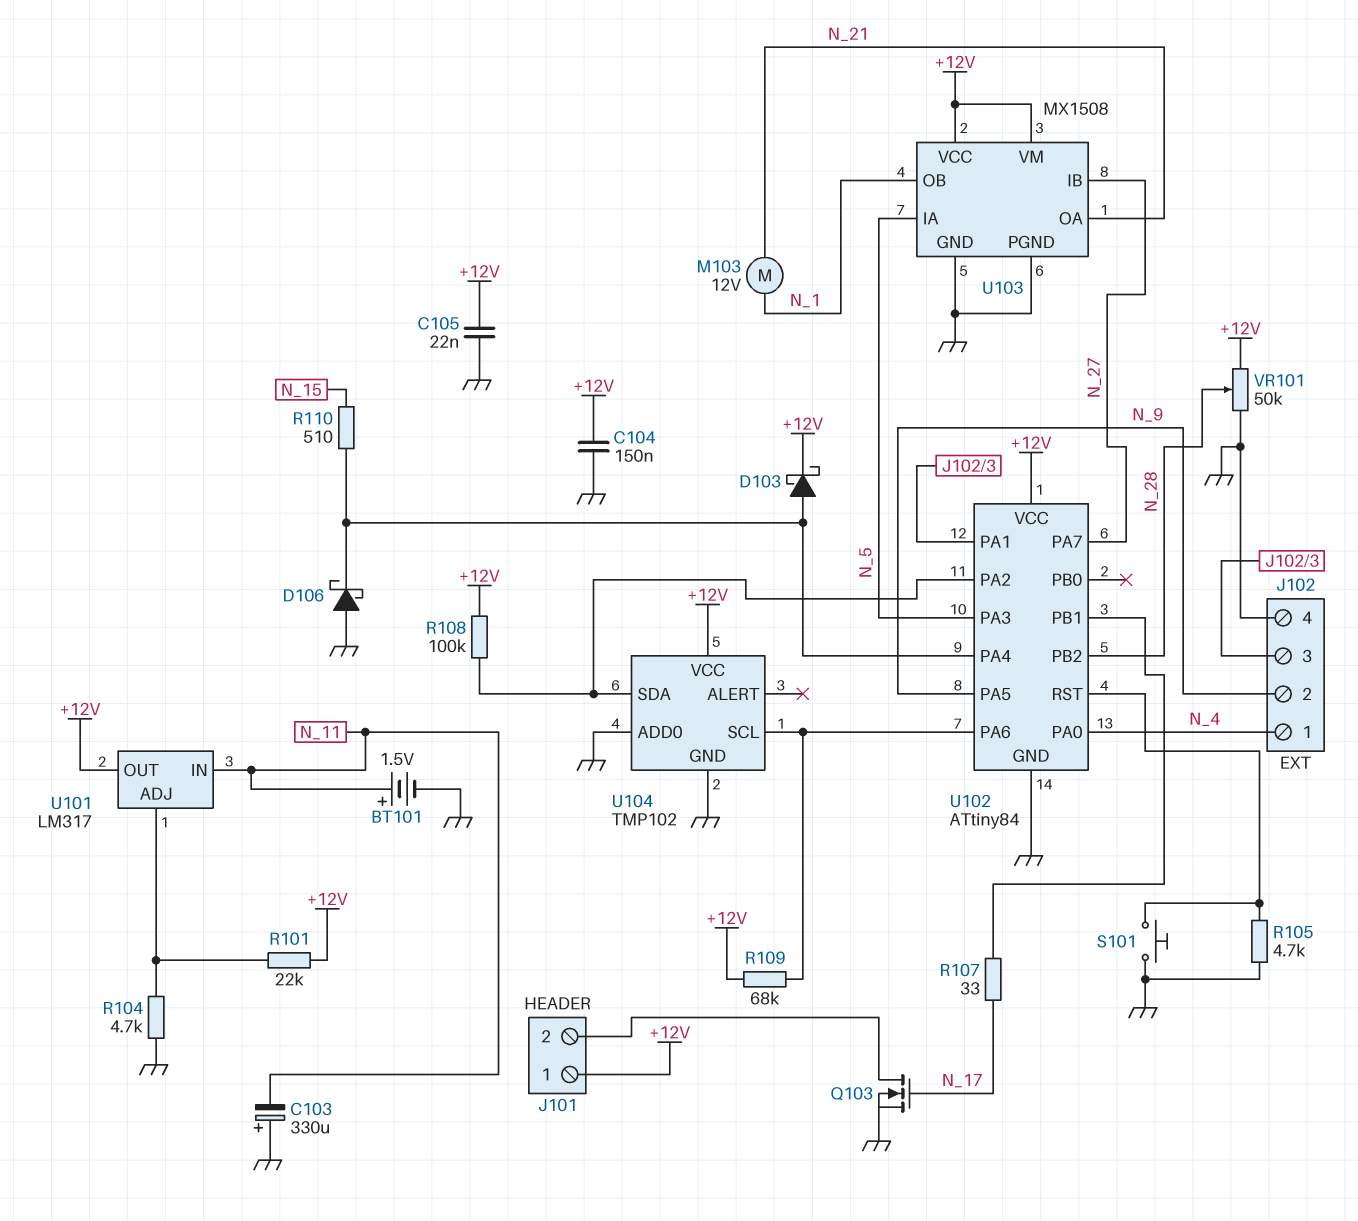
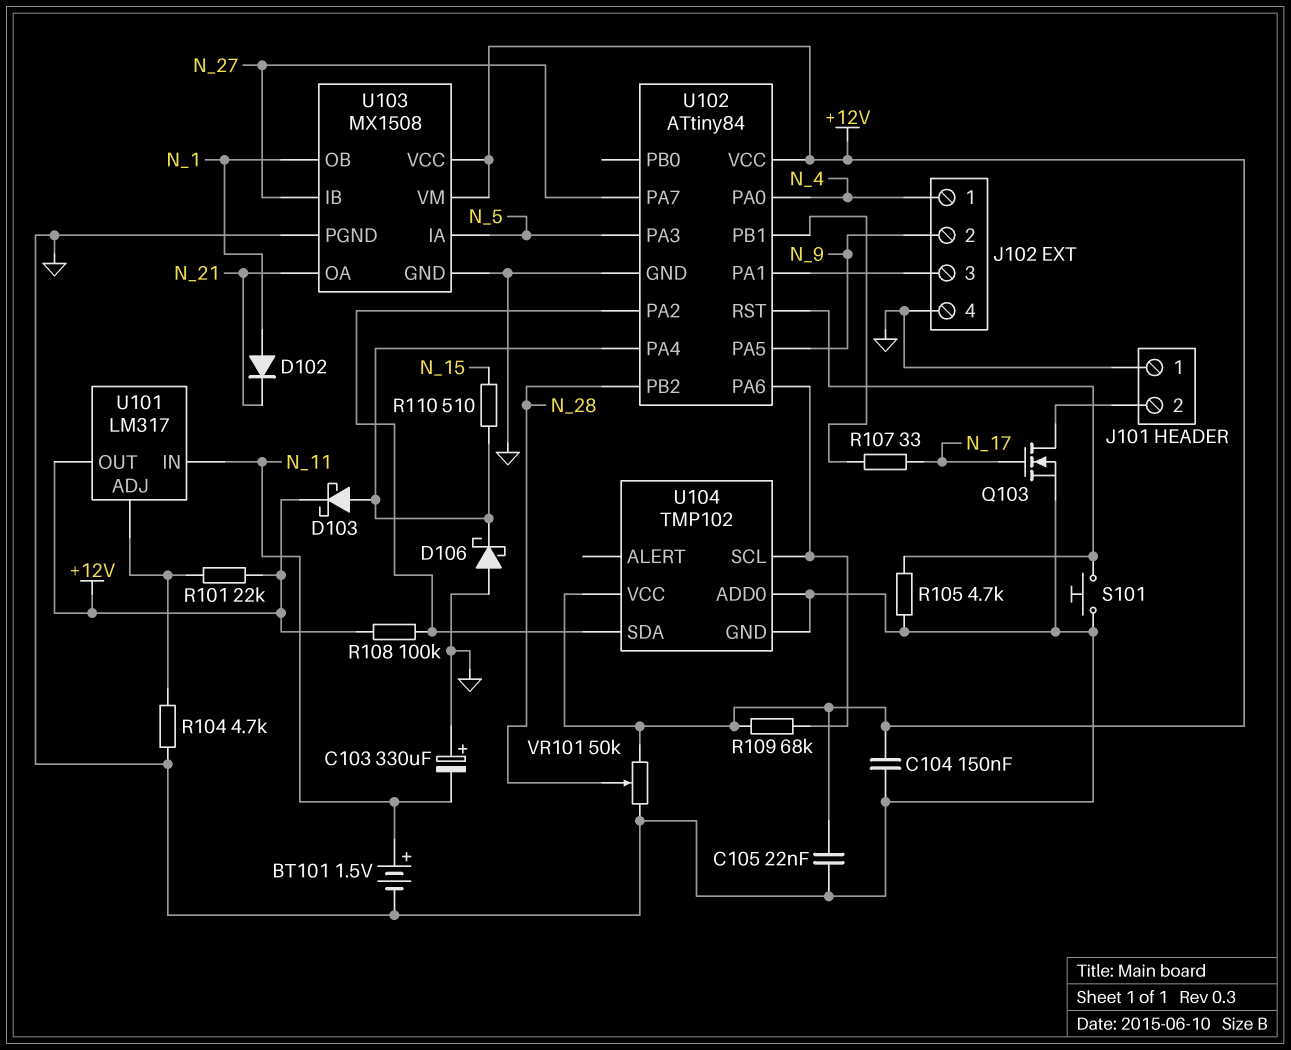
D102: none -> diode (A N_1, K N_21)
J101 pin 1: +12V -> GND
M103: motor 12V (N_1, N_21) -> none

